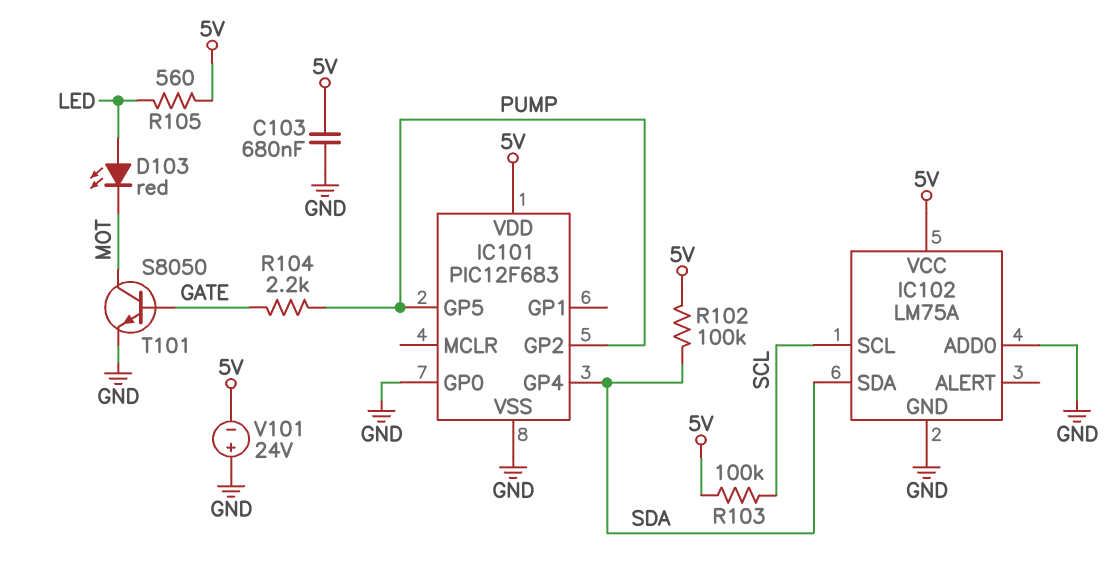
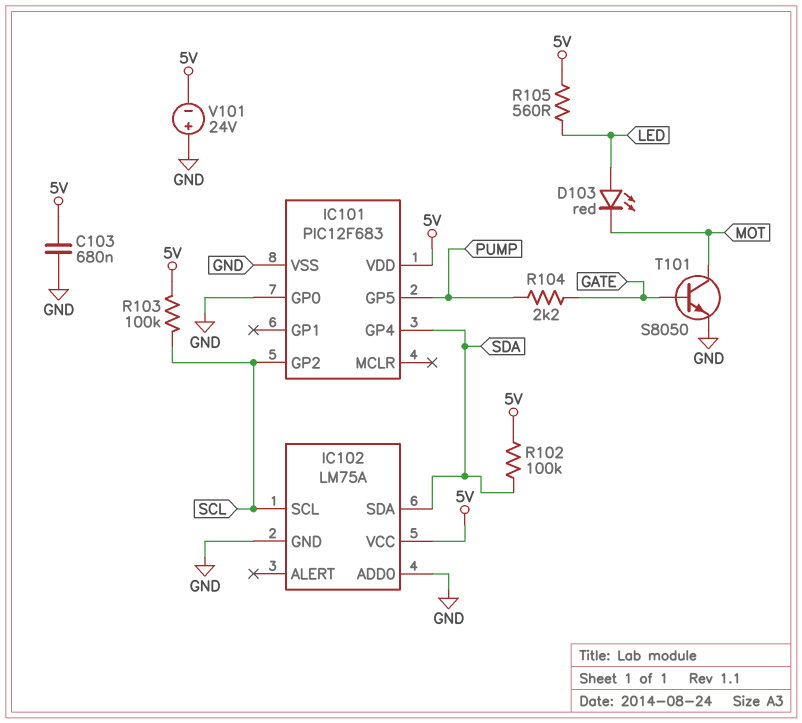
IC101 pin GP2: PUMP -> SCL

